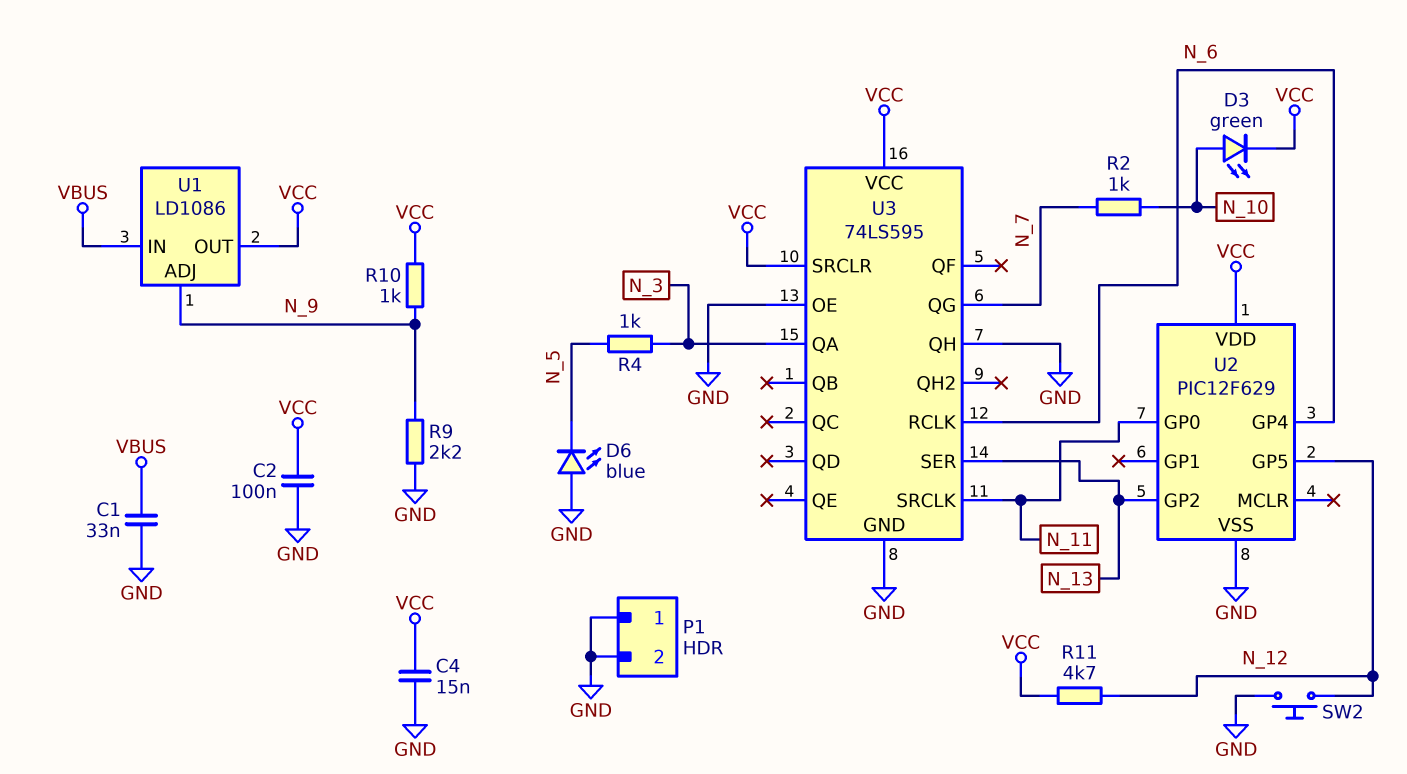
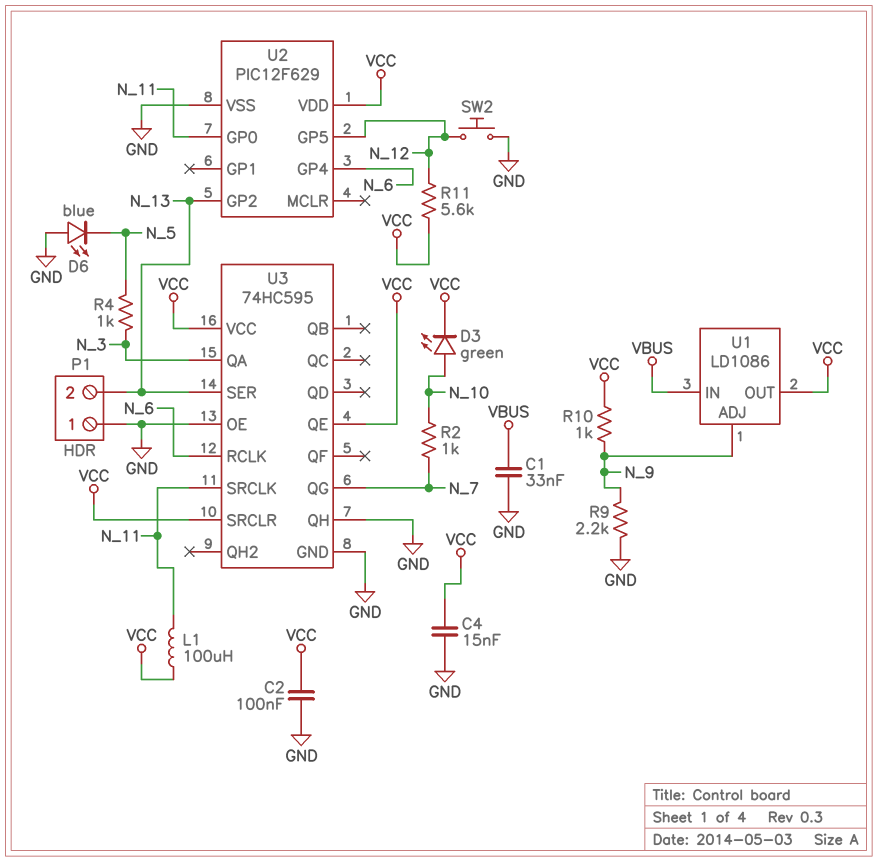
L1: none -> 100uH (N_11, VCC)
P1 pin 2: GND -> N_13
R11: 4.7k (N_12, VCC) -> 5.6k (N_12, VCC)
U3: 74LS595 -> 74HC595
U3 pin QE: none -> VCC

